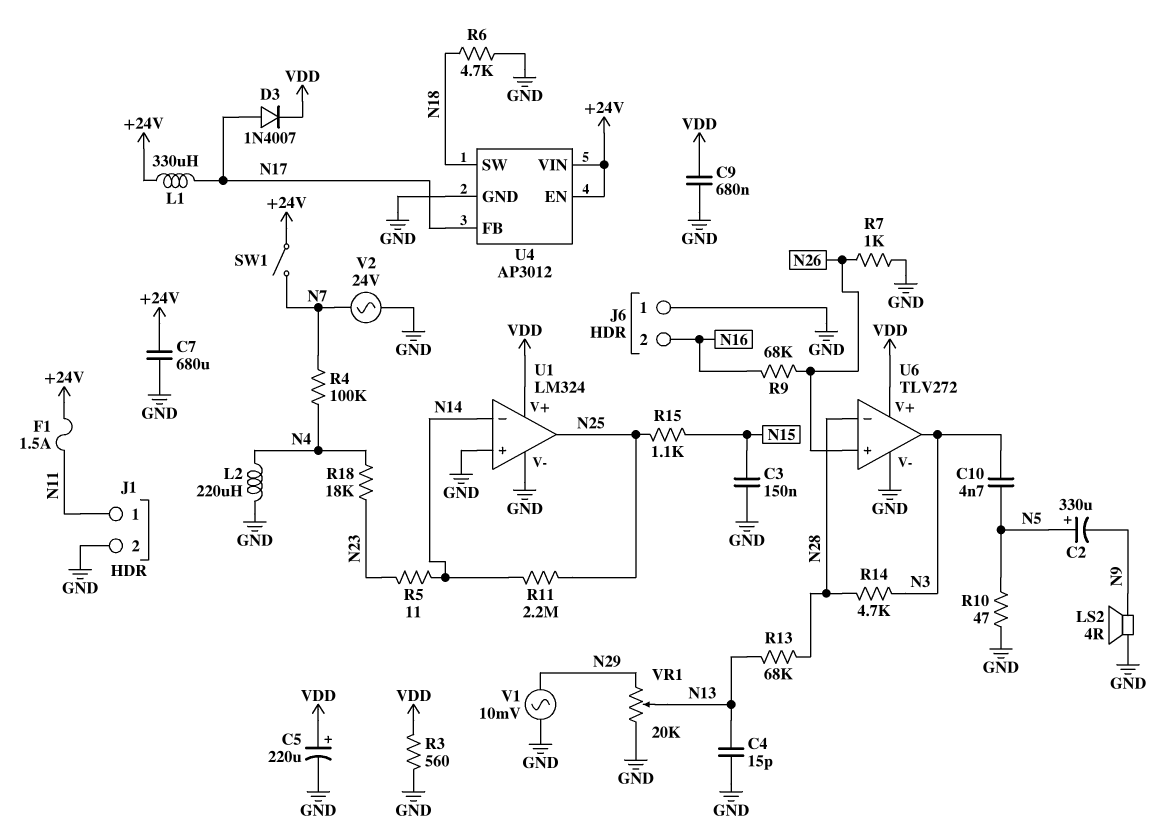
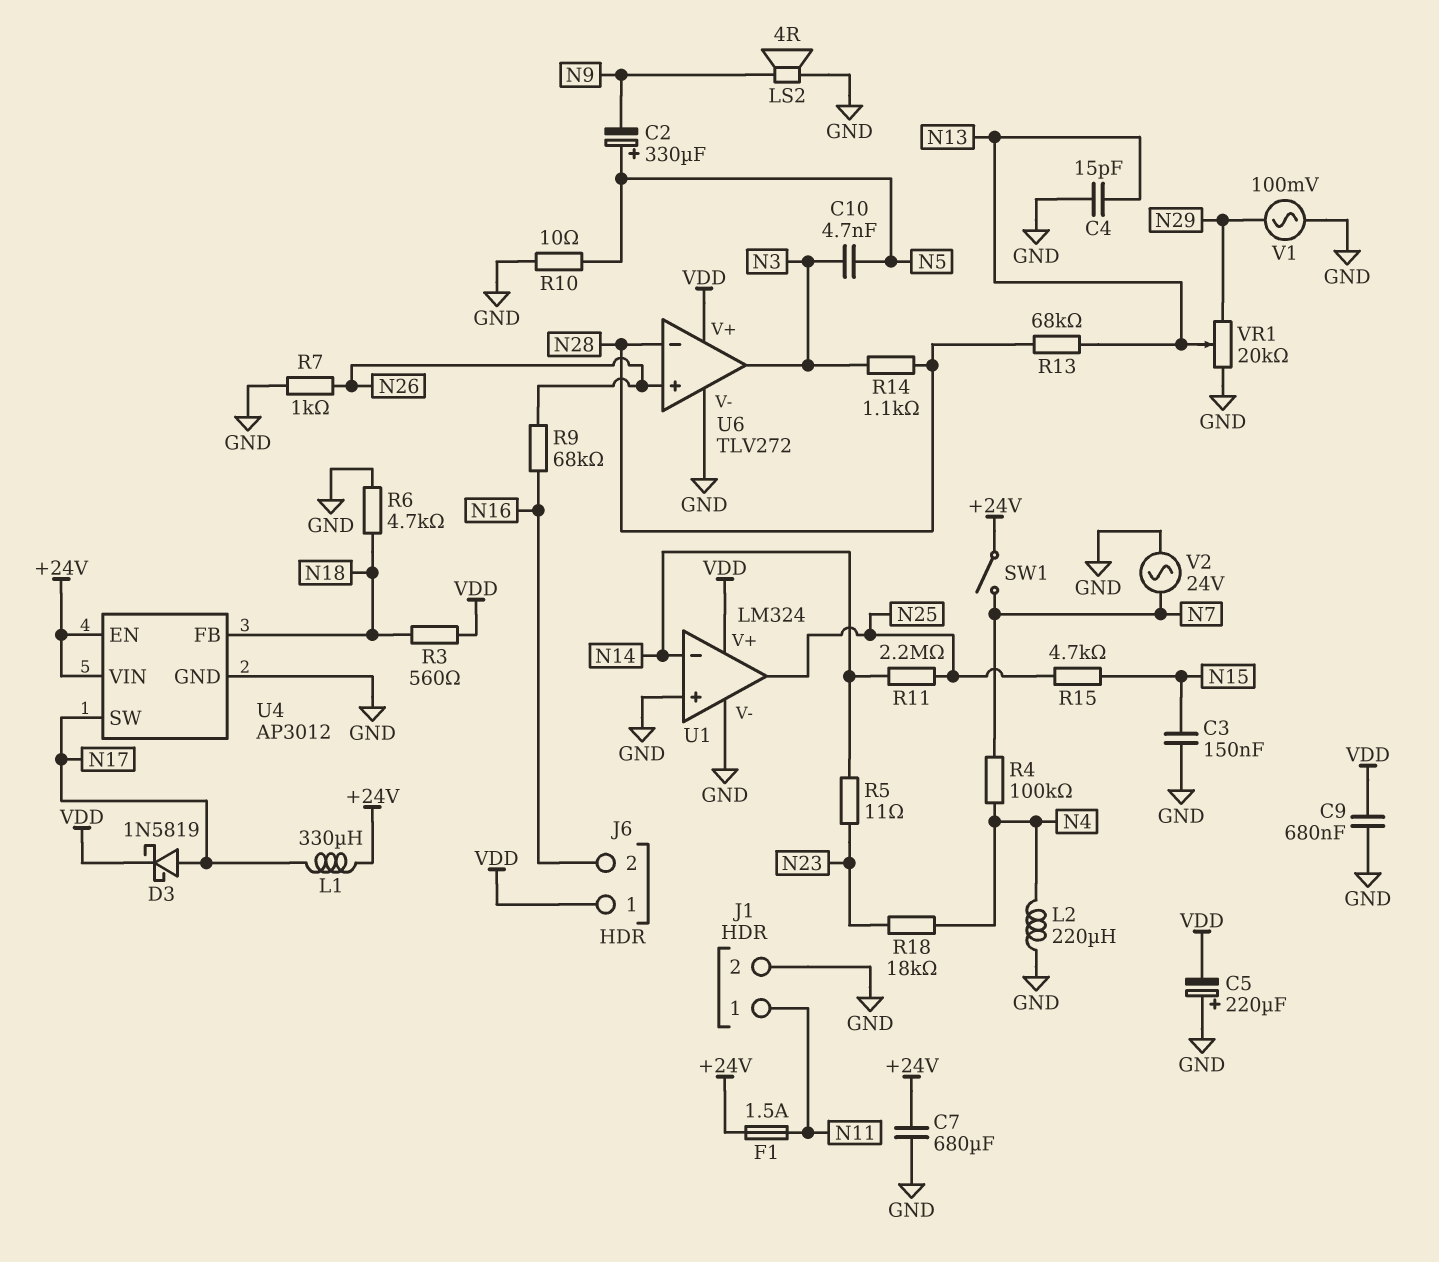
C5: 220uF (plus VDD, minus GND) -> 220uF (plus GND, minus VDD)
D3: diode 1N4007 (A N17, K VDD) -> schottky 1N5819 (A N17, K VDD)
J6 pin 1: GND -> VDD
R3: 560 (GND, VDD) -> 560 (N18, VDD)
R10: 47 (GND, N5) -> 10 (GND, N5)
R14: 4.7k (N3, N28) -> 1.1k (N3, N28)
R15: 1.1k (N15, N25) -> 4.7k (N15, N25)
U4 pin FB: N17 -> N18
U4 pin SW: N18 -> N17
V1: AC 10mV (GND, N29) -> AC 100mV (GND, N29)

